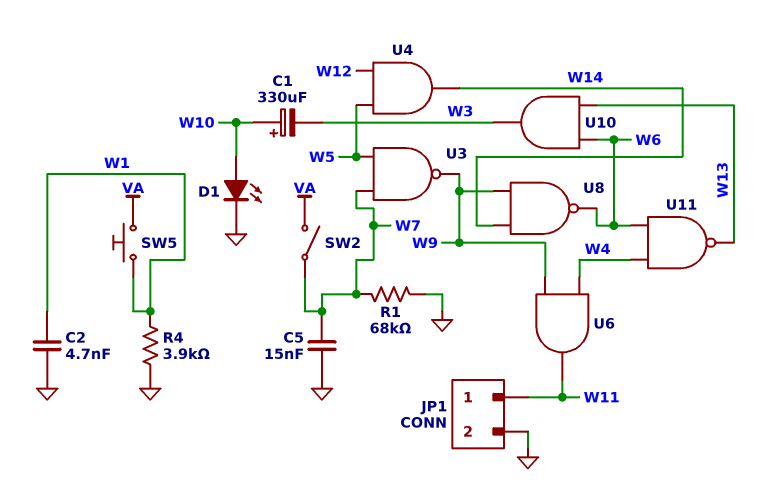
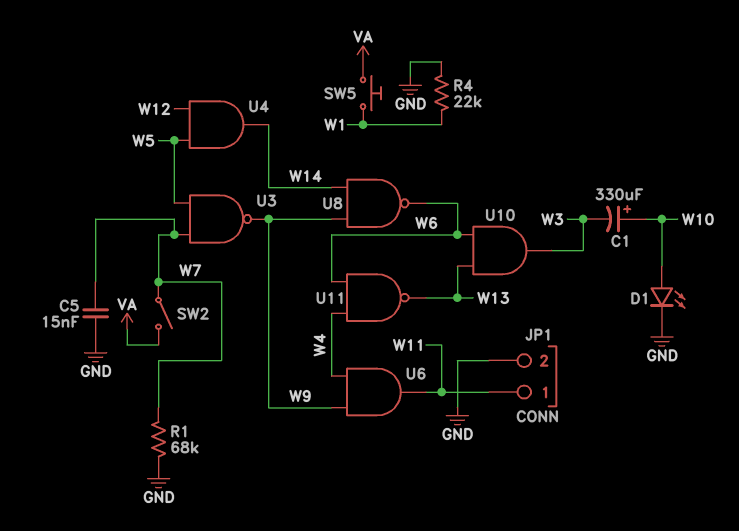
C2: 4.7nF (GND, W1) -> none
R4: 3.9k (GND, W1) -> 22k (GND, W1)

